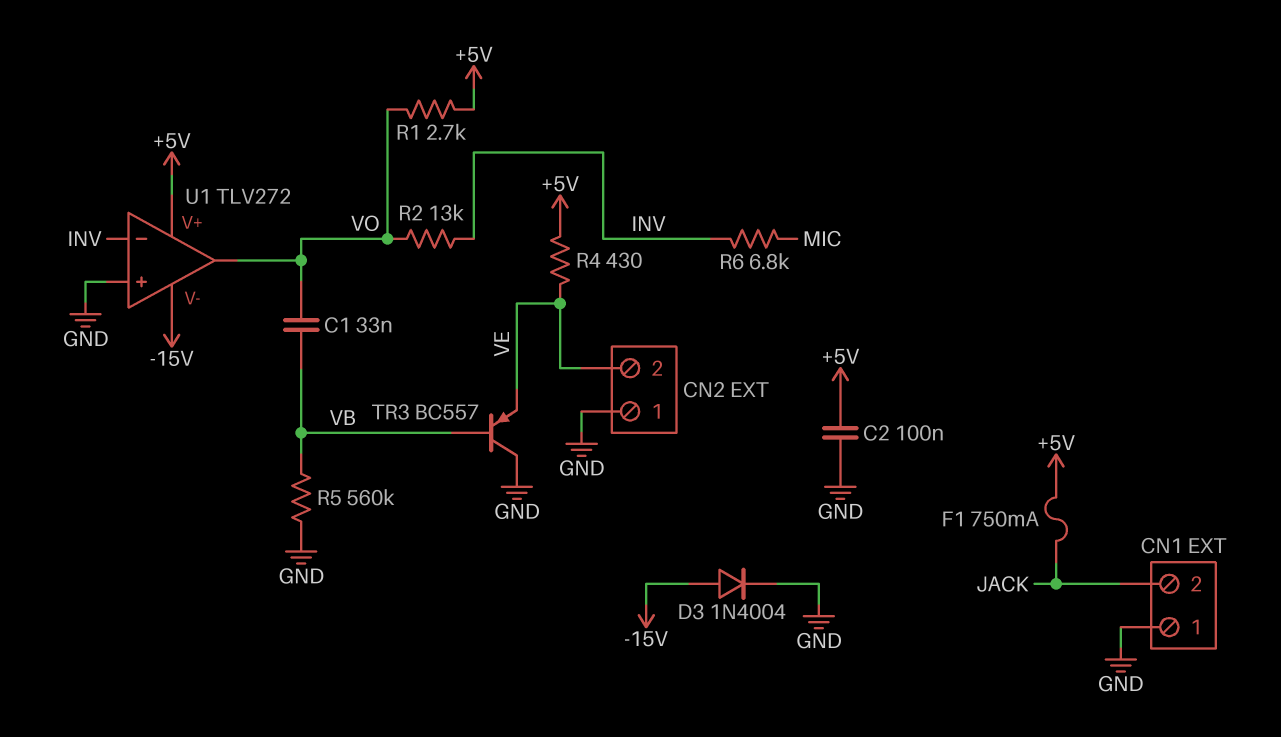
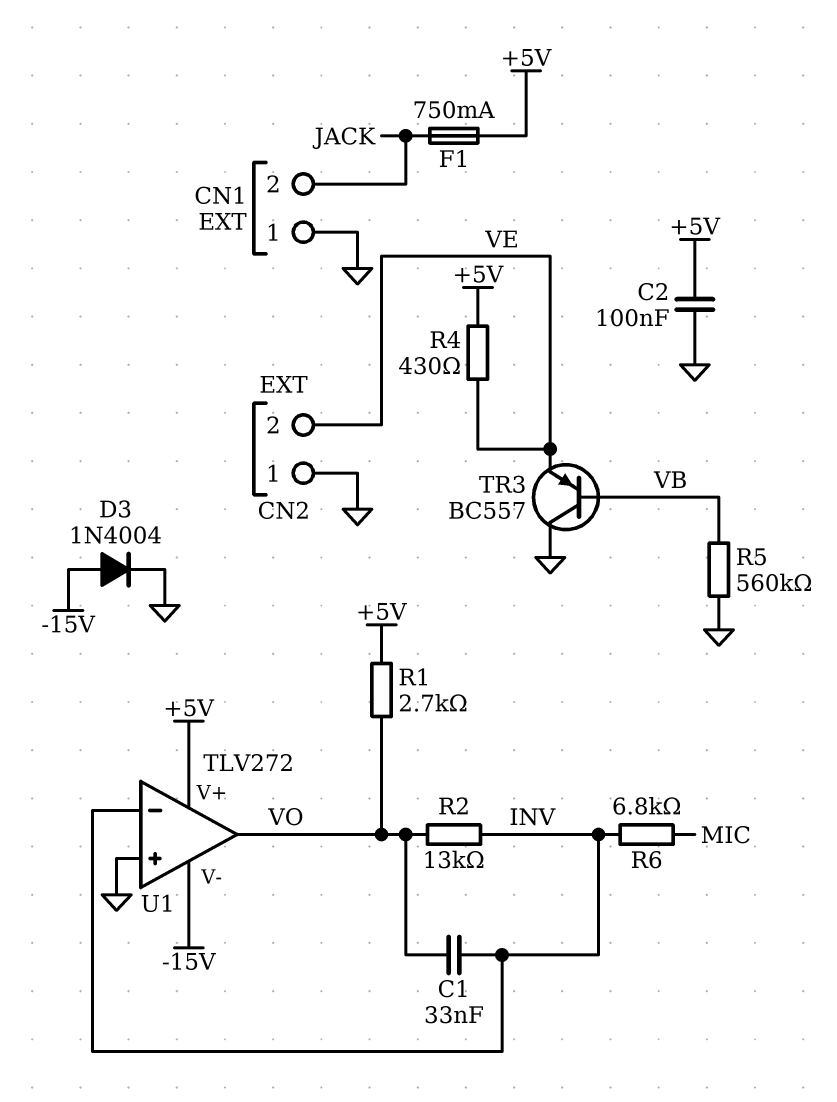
C1: 33nF (VB, VO) -> 33nF (INV, VO)

